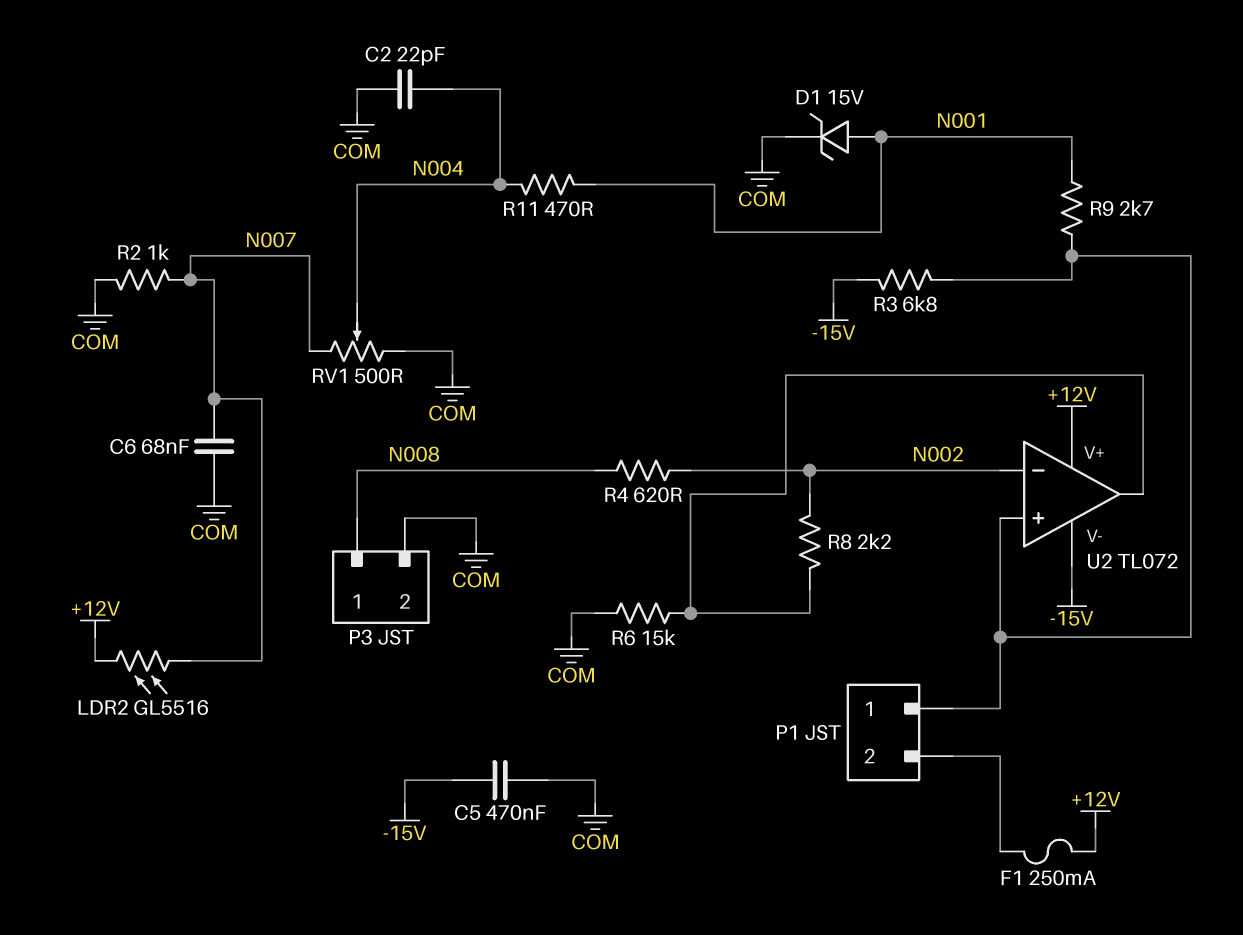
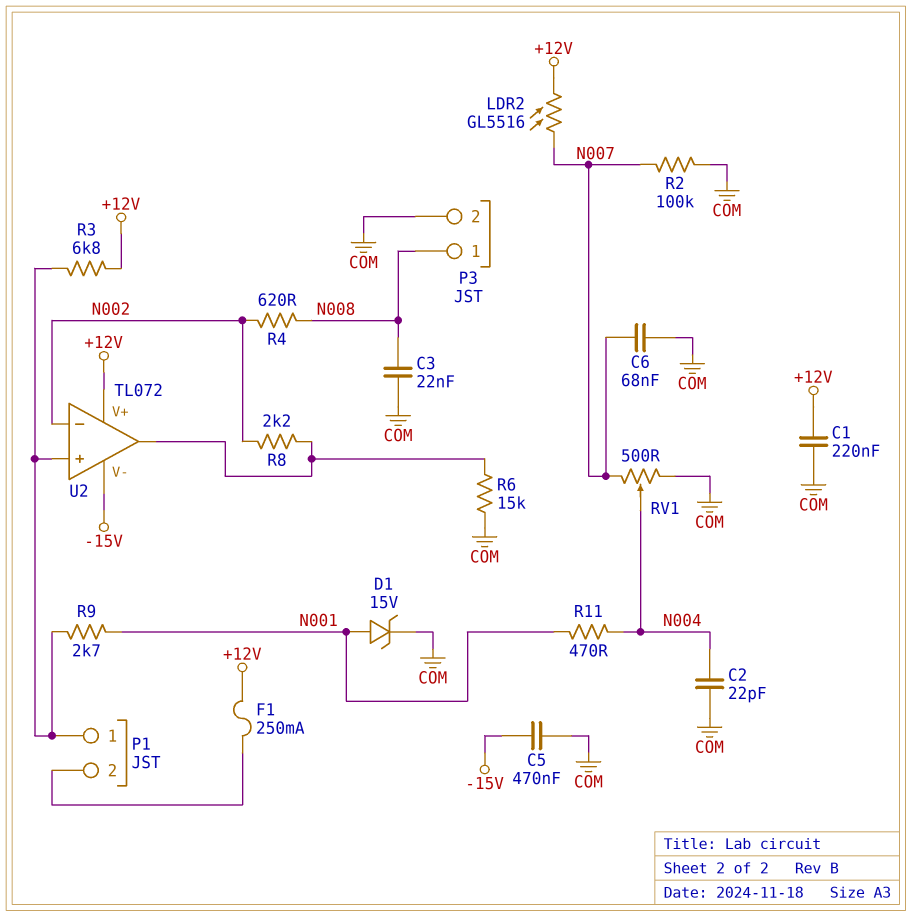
C1: none -> 220nF (+12V, COM)
C3: none -> 22nF (COM, N008)
R2: 1k (COM, N007) -> 100k (COM, N007)
R3: 6.8k (-15V, P1/1) -> 6.8k (+12V, P1/1)

